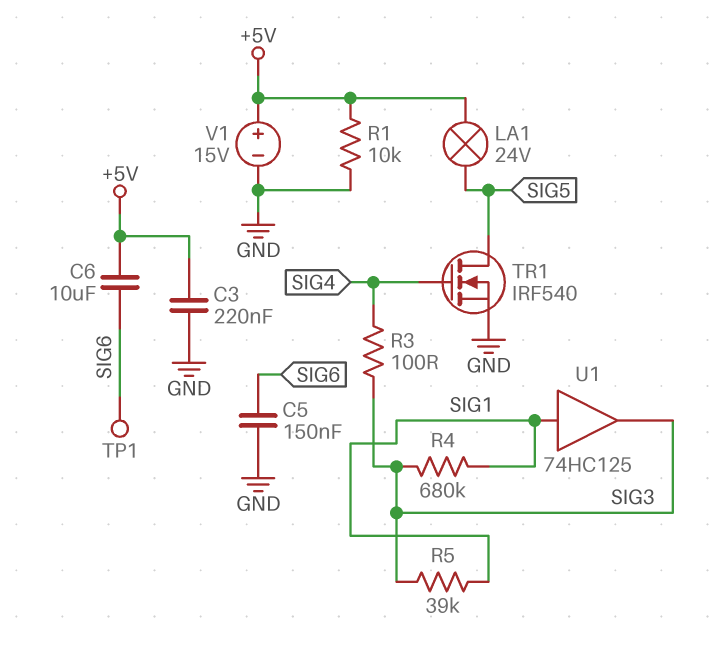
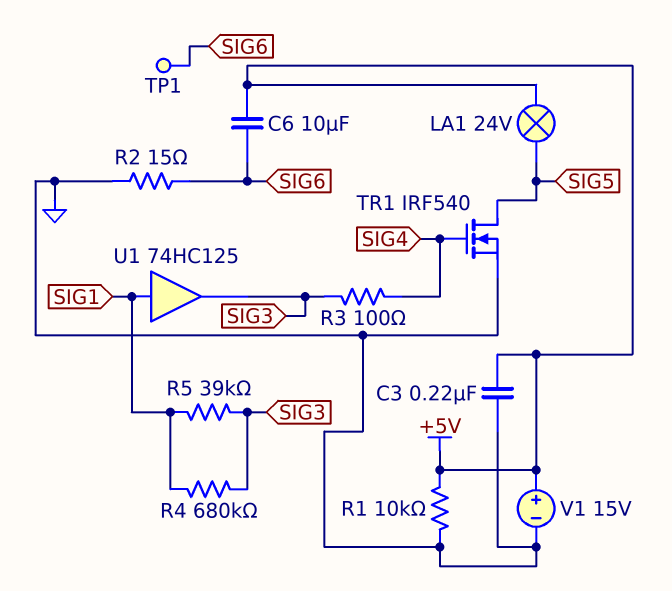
C5: 150nF (GND, SIG6) -> none
R2: none -> 15 (GND, SIG6)

